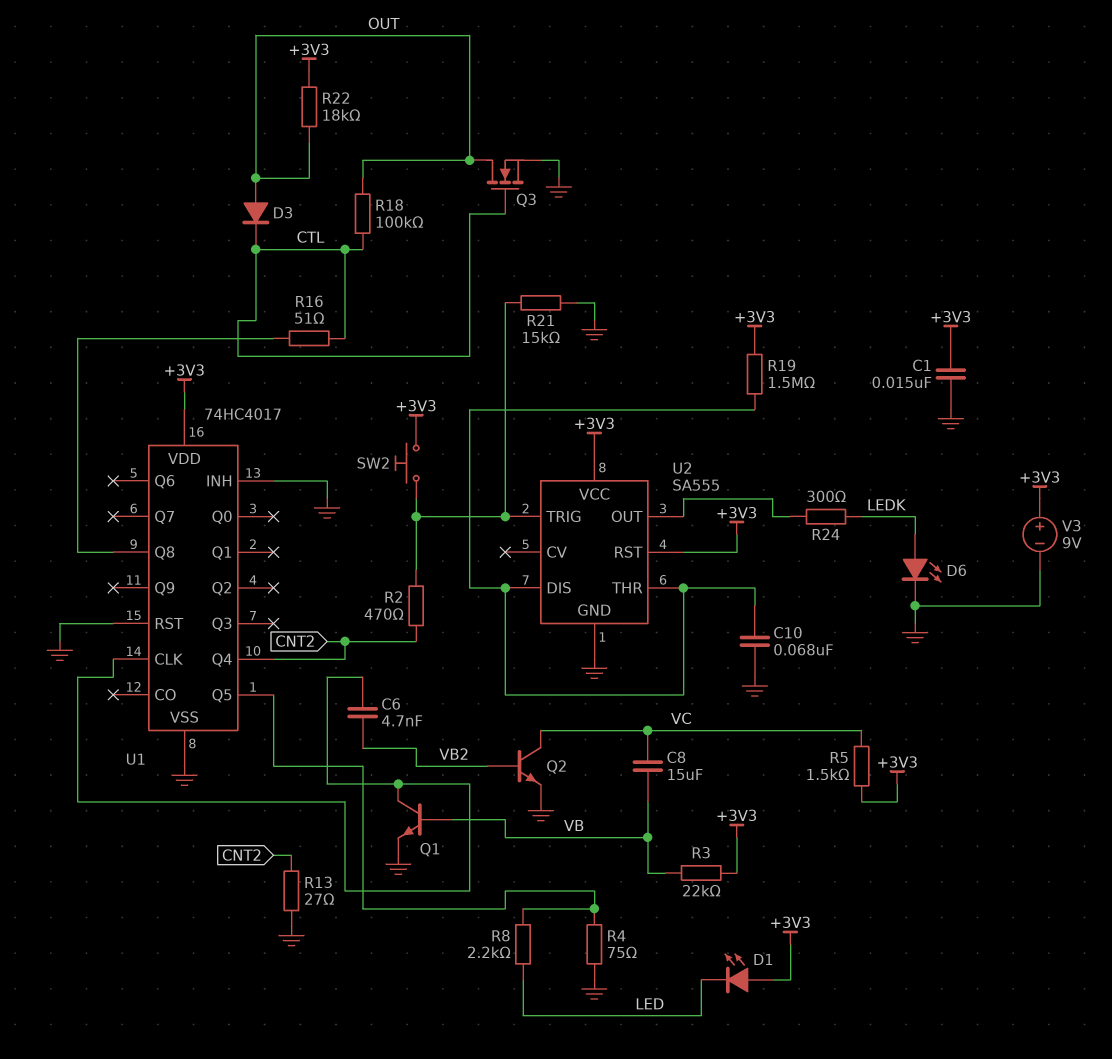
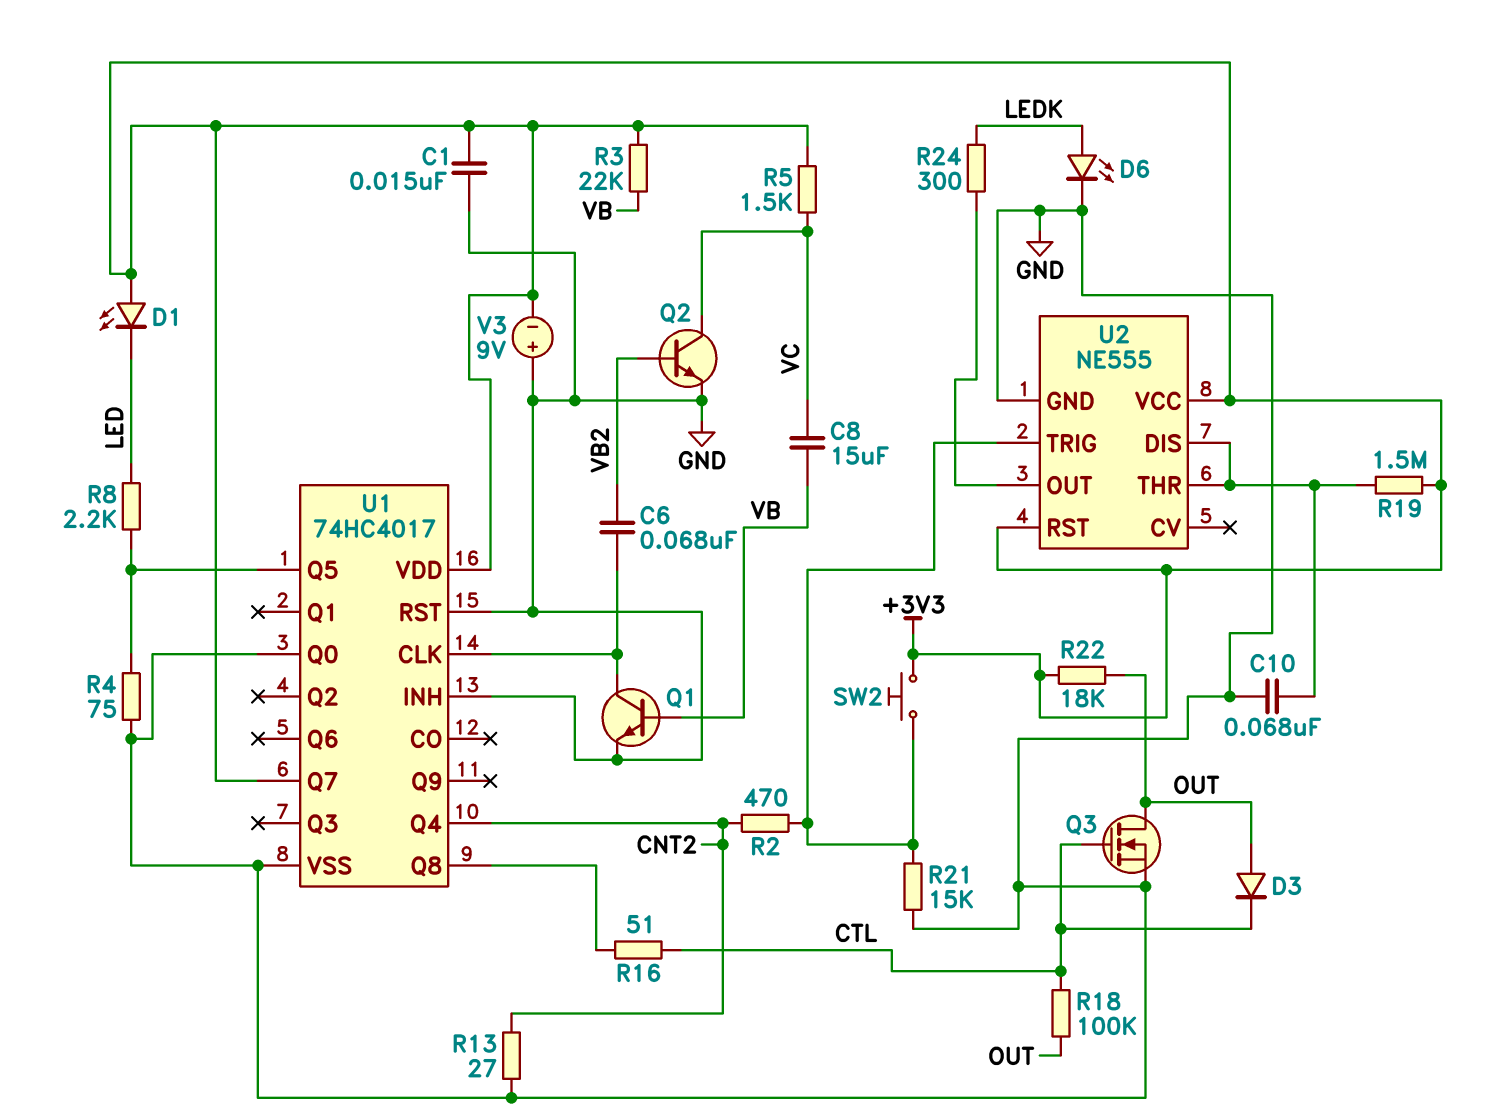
C6: 4.7nF (U1/CLK, VB2) -> 68nF (U1/CLK, VB2)
U1 pin Q0: none -> GND
U1 pin Q7: none -> +3V3
U2: SA555 -> NE555
V3: 9V (plus +3V3, minus GND) -> 9V (plus GND, minus +3V3)

